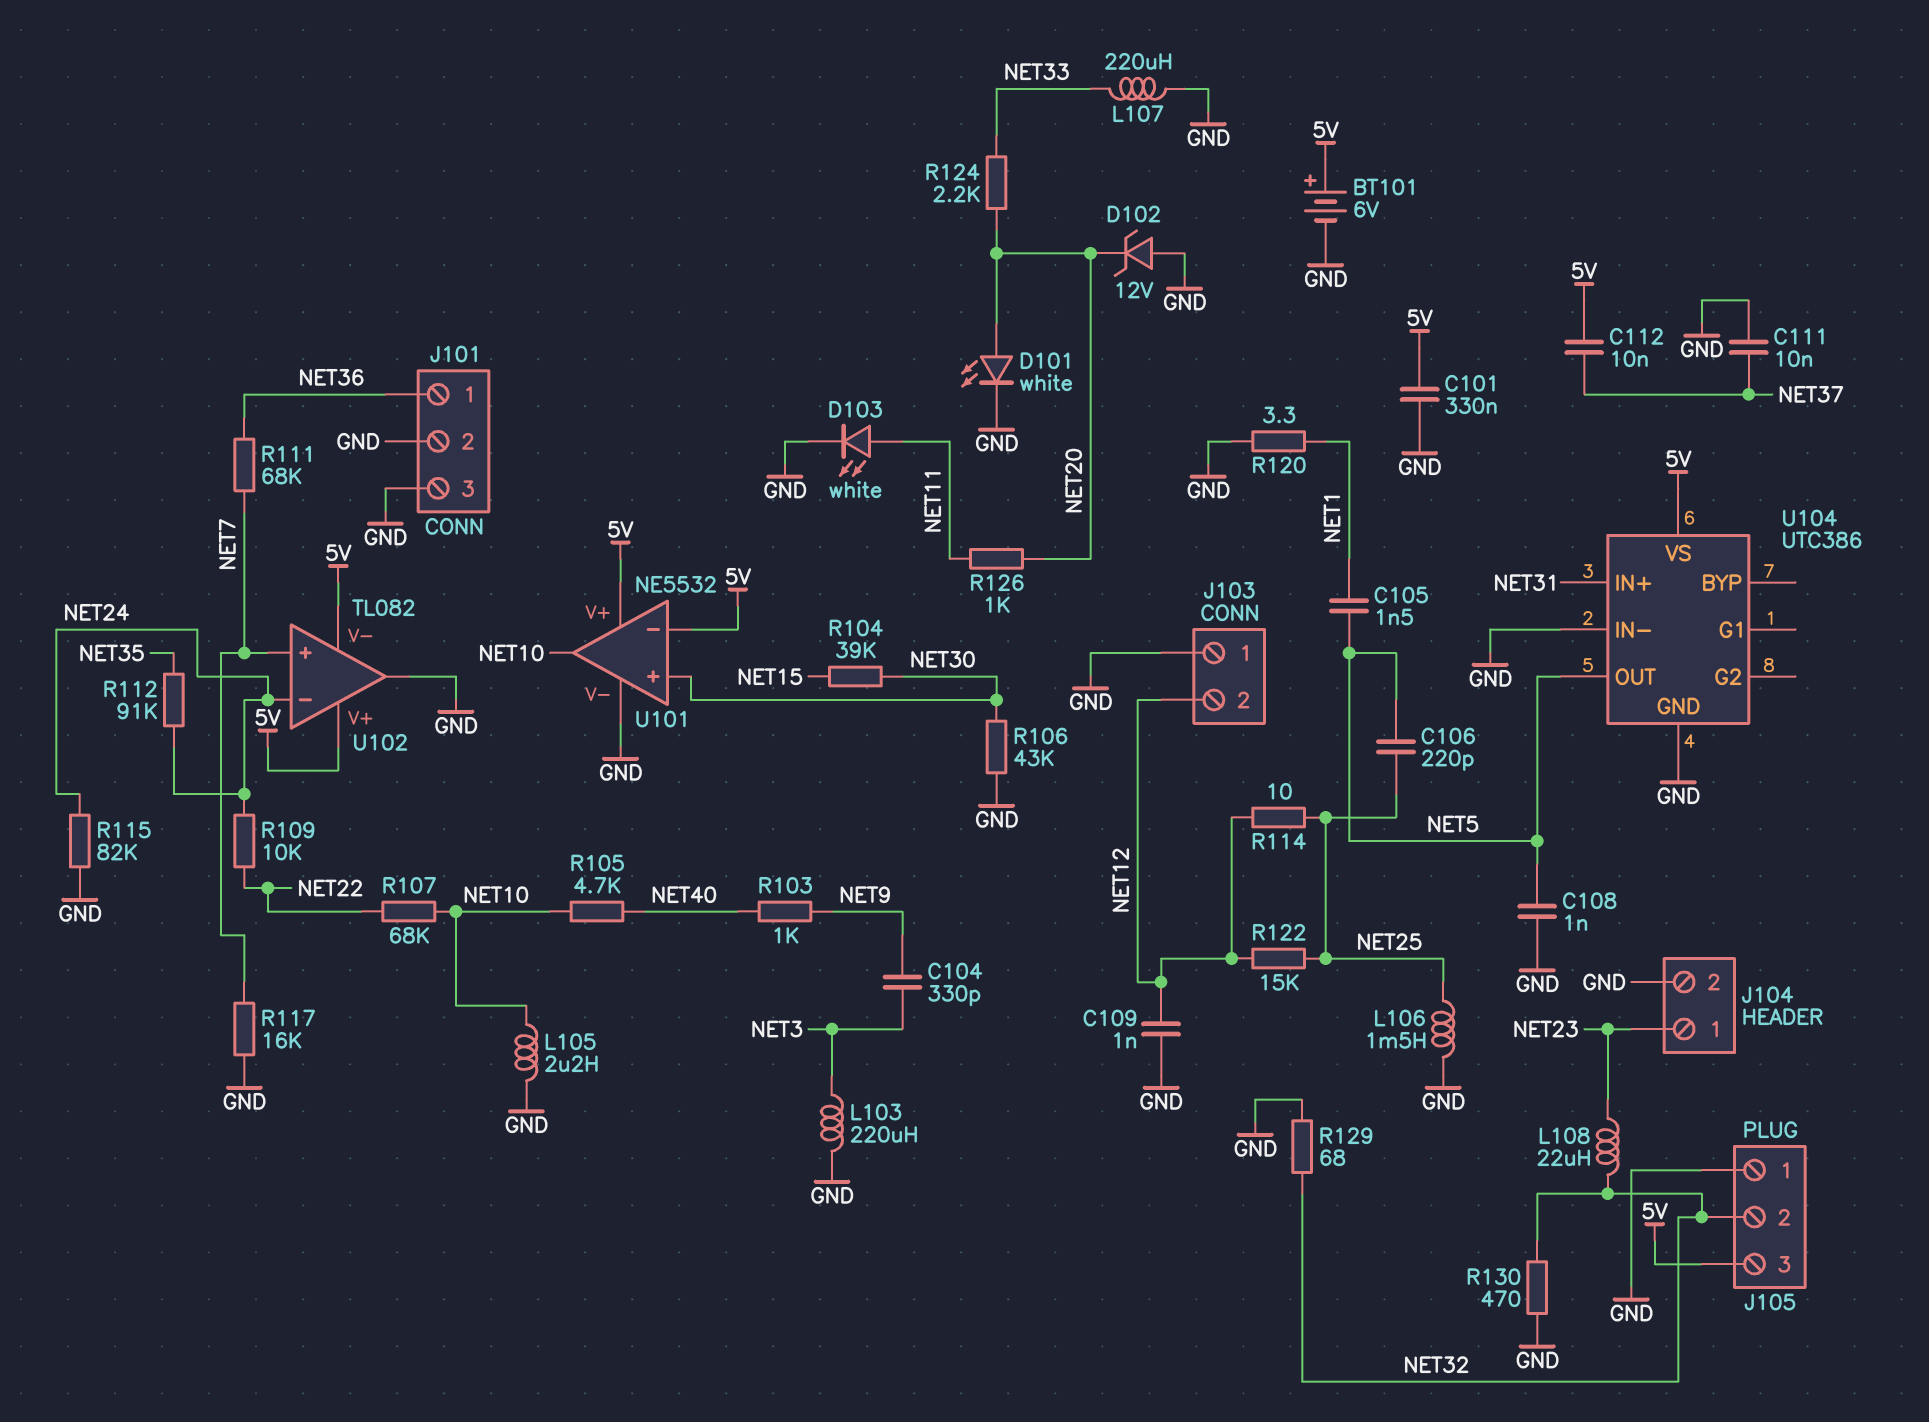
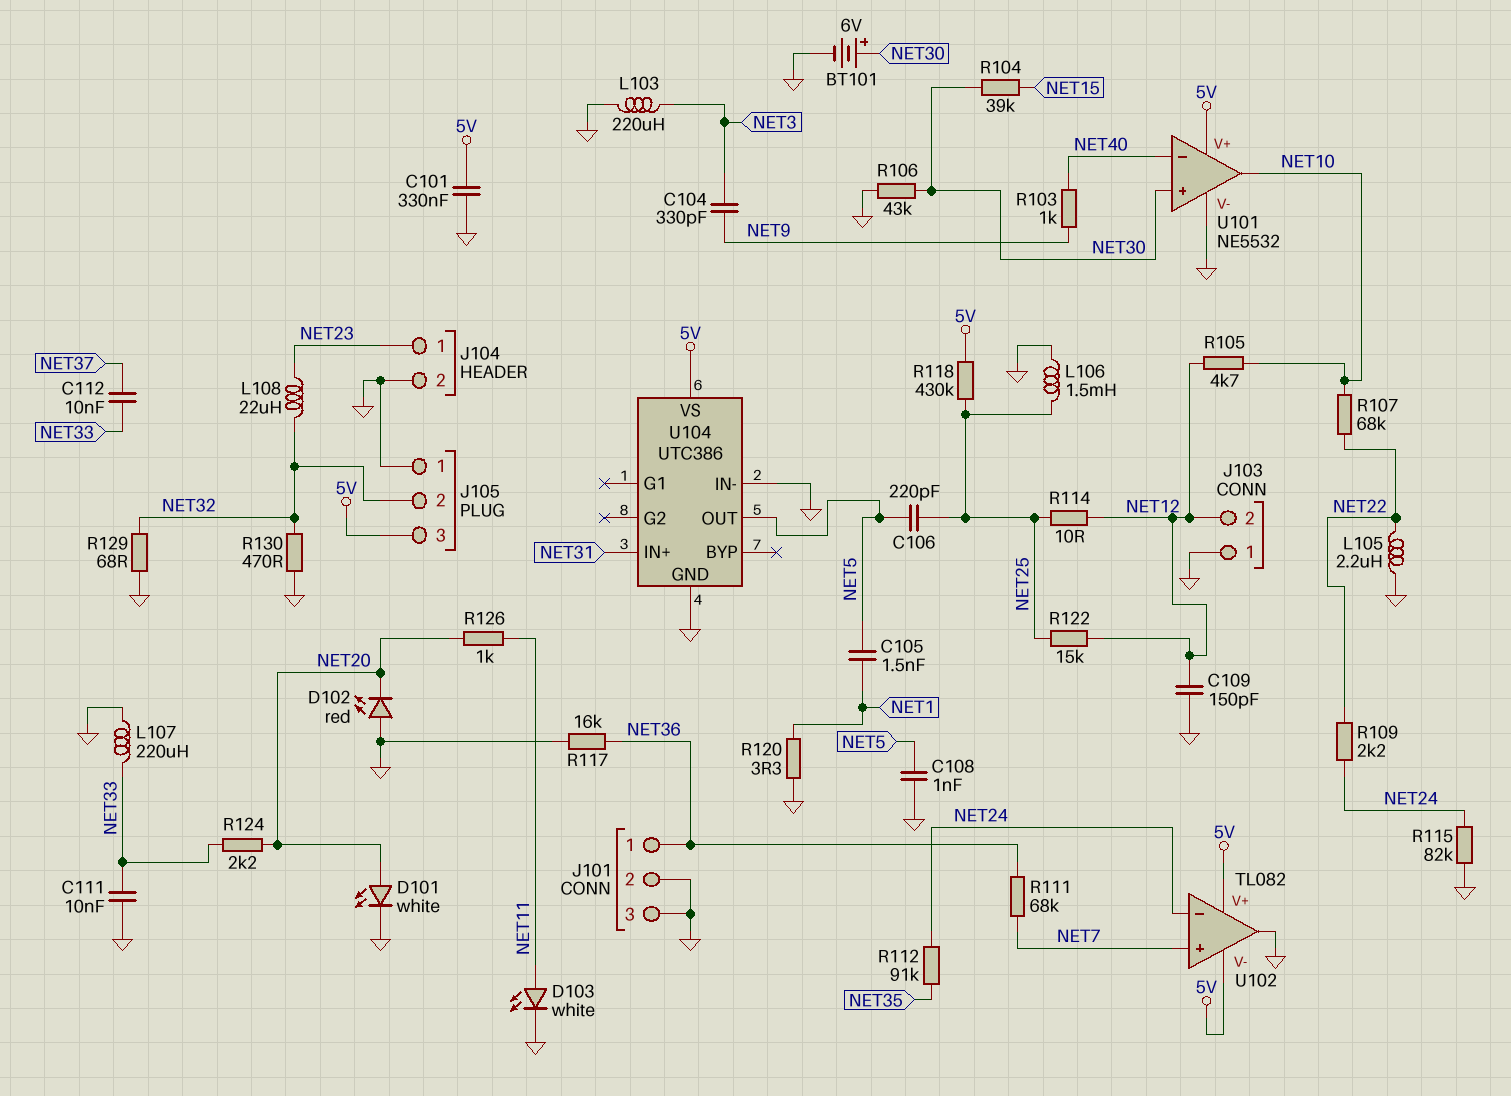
BT101: 6V (plus 5V, minus GND) -> 6V (plus NET30, minus GND)
C109: 1nF (GND, NET12) -> 150pF (GND, NET12)
C111: 10nF (GND, NET37) -> 10nF (GND, NET33)
C112: 10nF (5V, NET37) -> 10nF (NET33, NET37)
D102: zener 12V (A GND, K NET20) -> LED red (A GND, K NET20)
L105: 2.2uH (GND, NET10) -> 2.2uH (GND, NET22)
R105: 4.7k (NET10, NET40) -> 4.7k (NET10, NET12)
R109: 10k (NET22, NET24) -> 2.2k (NET22, NET24)
R117: 16k (GND, NET7) -> 16k (GND, NET36)
R118: none -> 430k (5V, NET25)
U101 pin in-: 5V -> NET40

